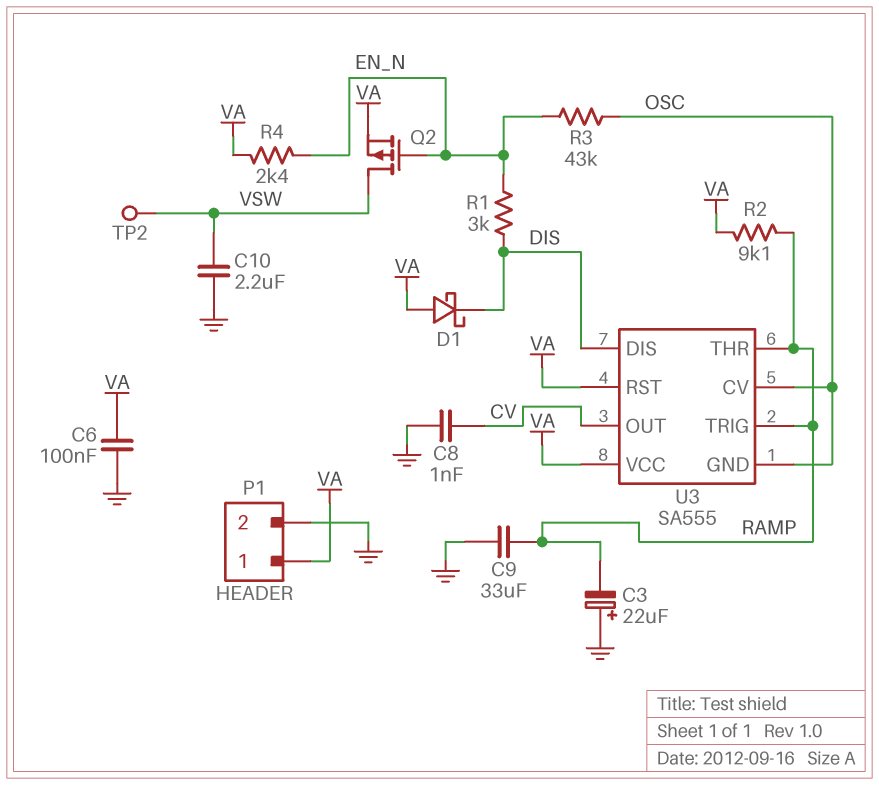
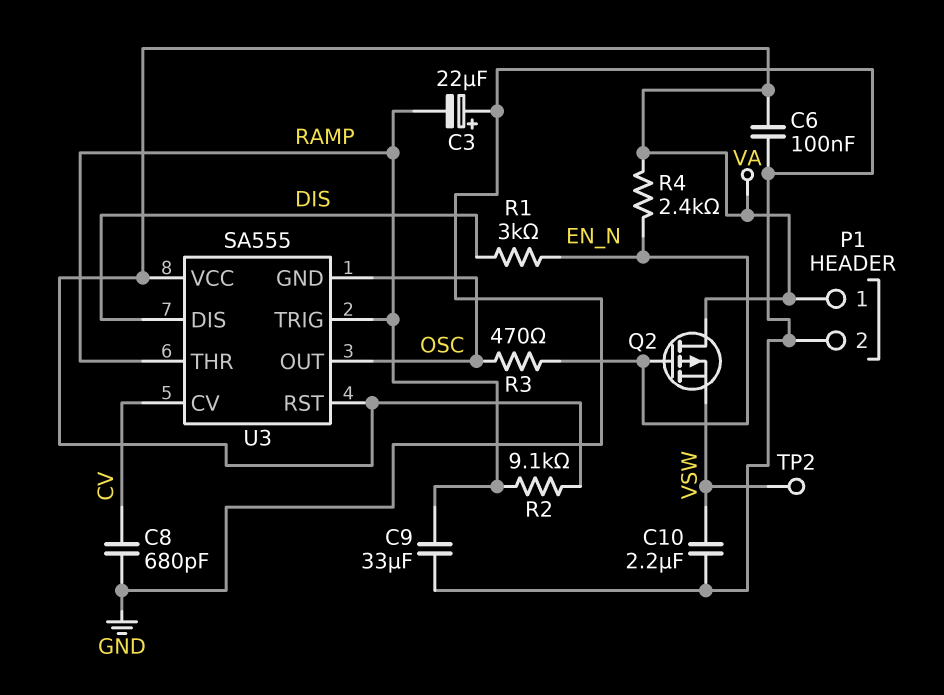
C8: 1nF (CV, GND) -> 680pF (CV, GND)
D1: schottky (A VA, K DIS) -> none
Q2: PMOS (G EN_N, D VSW, S VA) -> PMOS (G EN_N, D VA, S VSW)
R3: 43k (EN_N, OSC) -> 470 (EN_N, OSC)
U3 pin CV: OSC -> CV
U3 pin OUT: CV -> OSC

